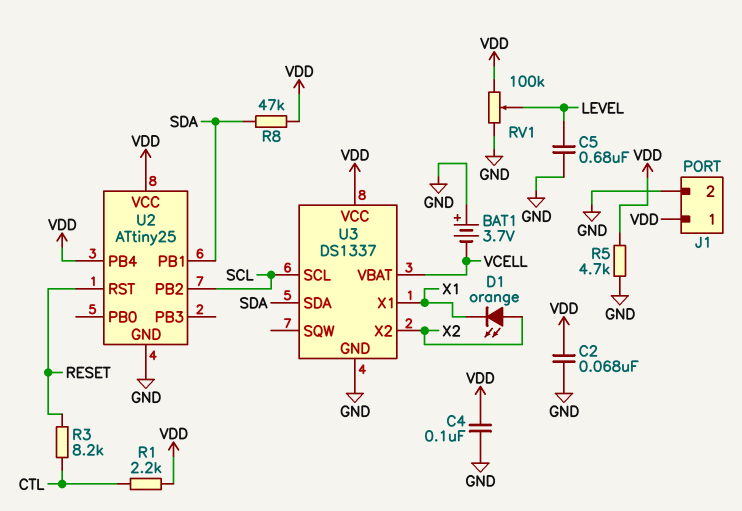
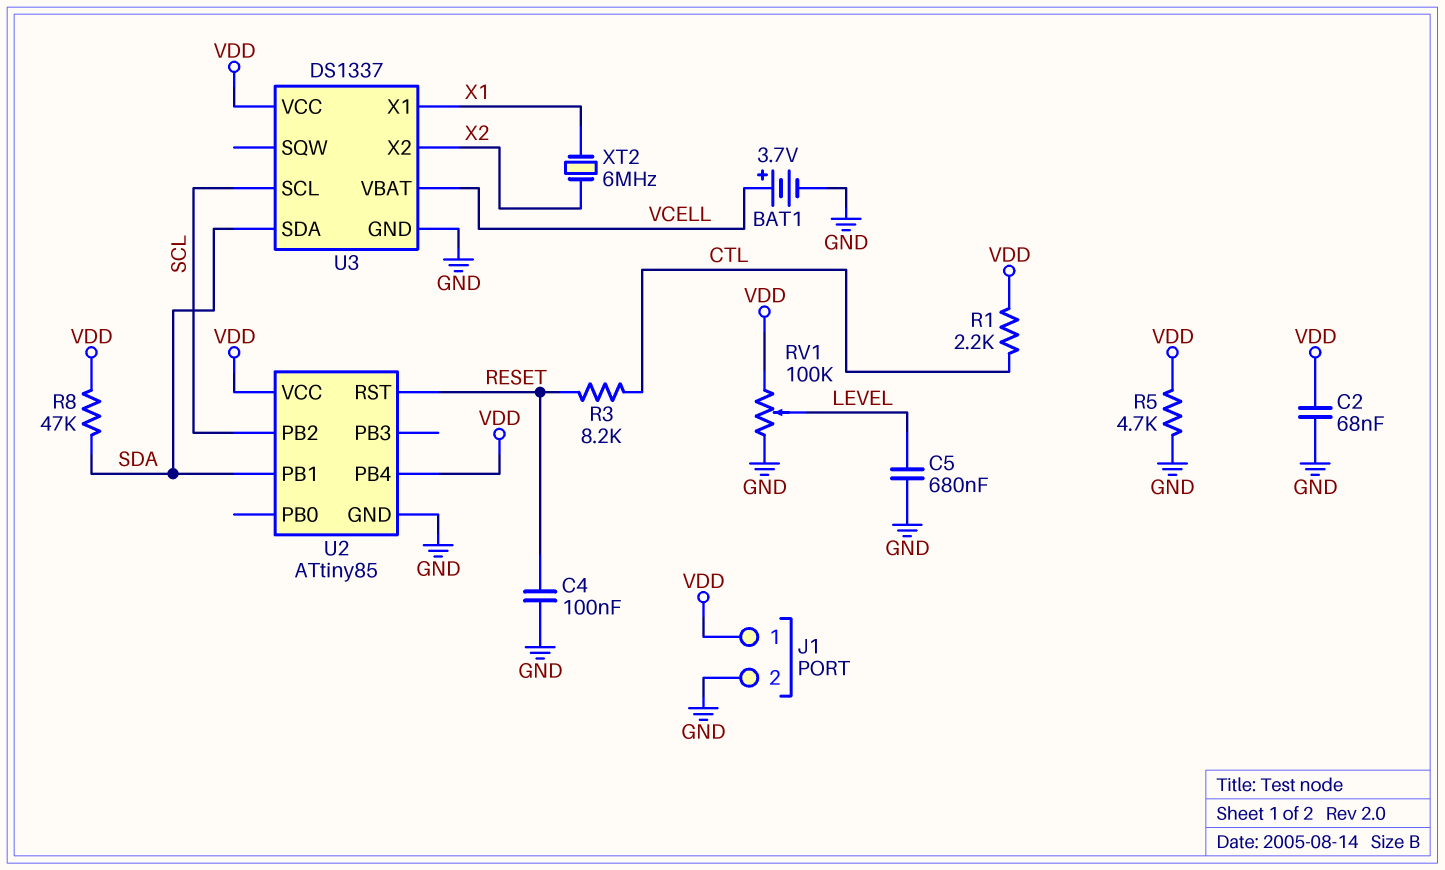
BAT1: 3.7V (plus GND, minus VCELL) -> 3.7V (plus VCELL, minus GND)
C4: 100nF (GND, VDD) -> 100nF (GND, RESET)
D1: LED orange (A X2, K X1) -> none
U2: ATtiny25 -> ATtiny85
XT2: none -> 6MHz (X1, X2)

